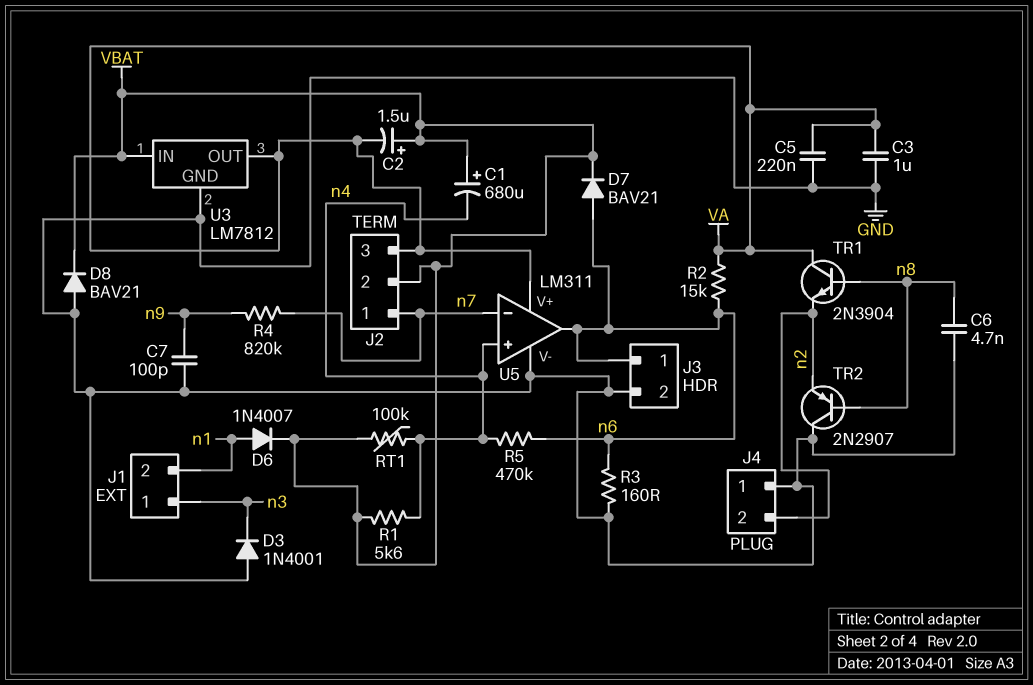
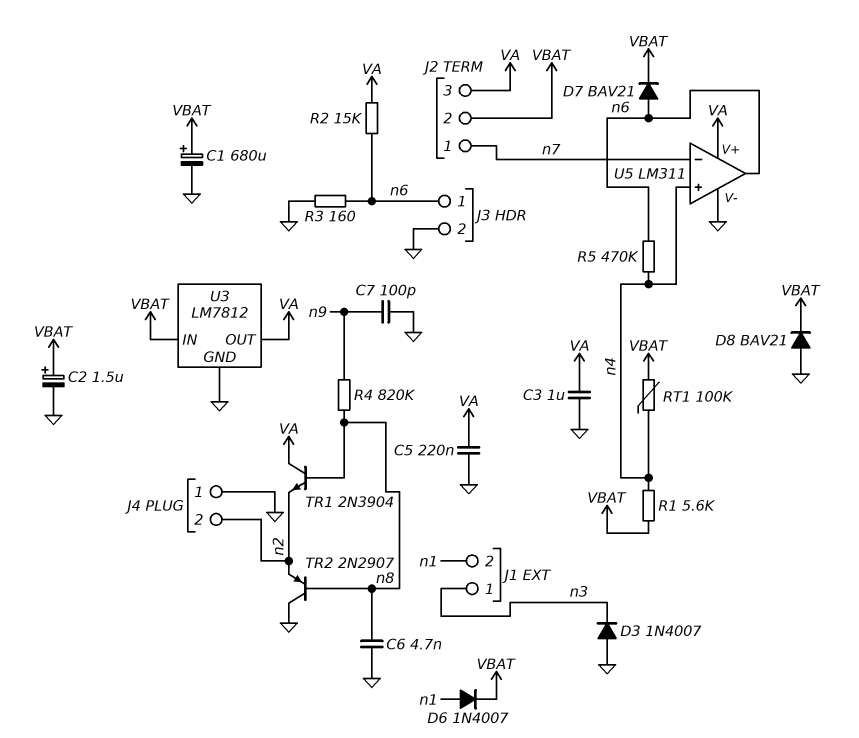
C1: 680uF (plus VBAT, minus n4) -> 680uF (plus VBAT, minus GND)
C2: 1.5uF (plus VBAT, minus VA) -> 1.5uF (plus VBAT, minus GND)
D3: diode 1N4001 (A GND, K n3) -> diode 1N4007 (A GND, K n3)
R4: 820k (n7, n9) -> 820k (n8, n9)

